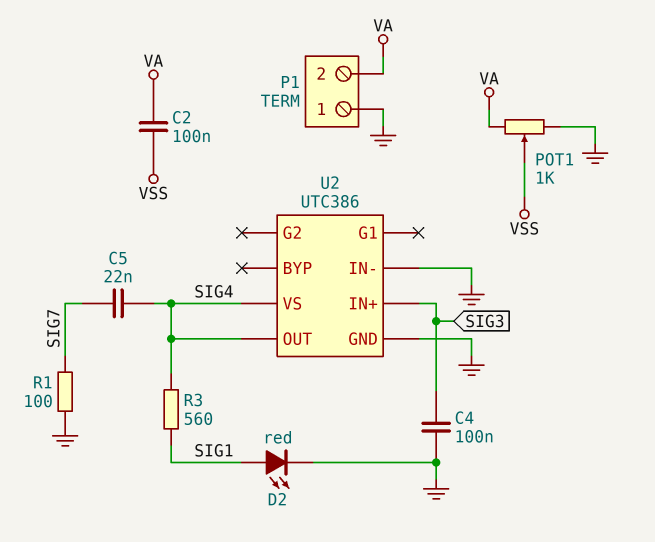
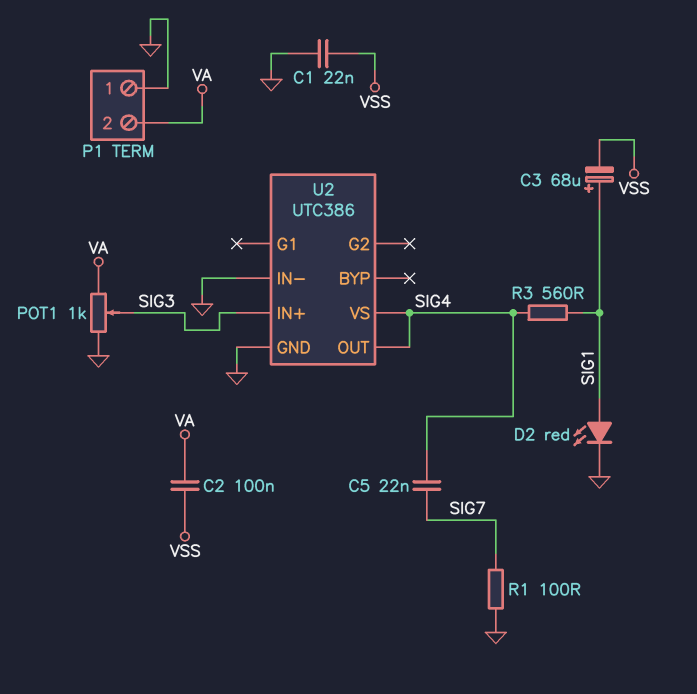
C1: none -> 22nF (GND, VSS)
C3: none -> 68uF (plus SIG1, minus VSS)
C4: 100nF (GND, SIG3) -> none
POT1: 1k (GND, VA, wiper VSS) -> 1k (GND, VA, wiper SIG3)

